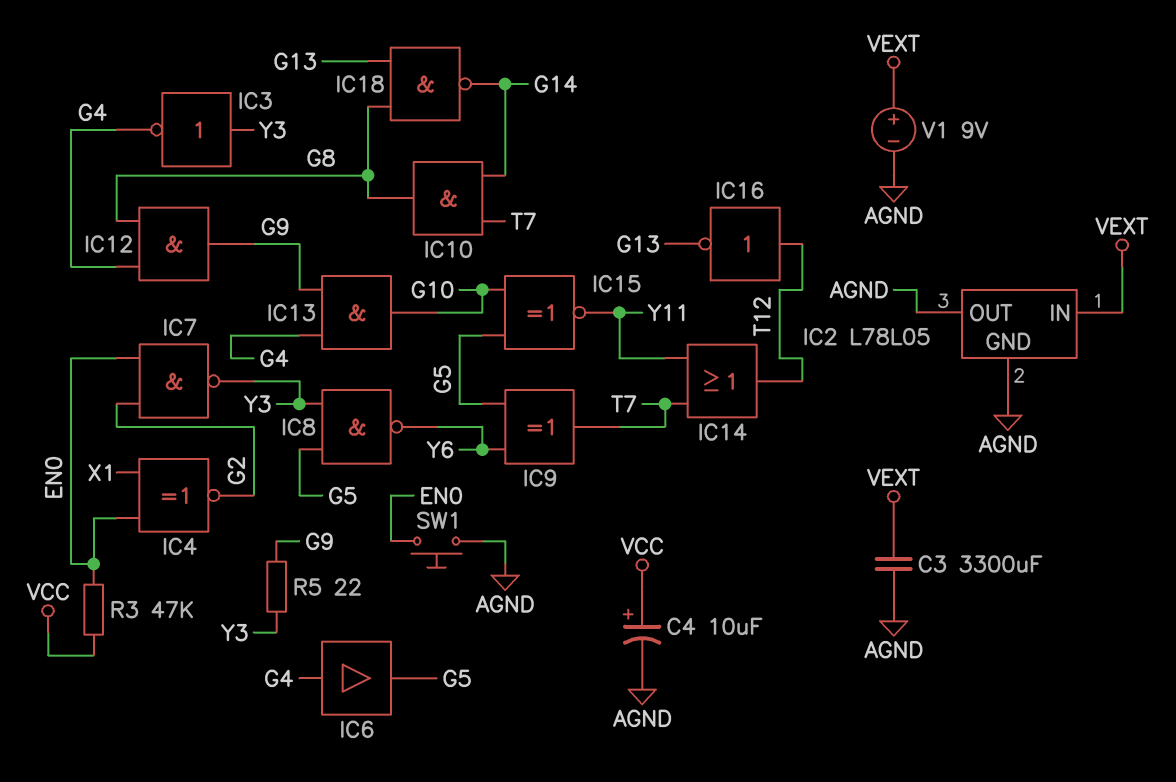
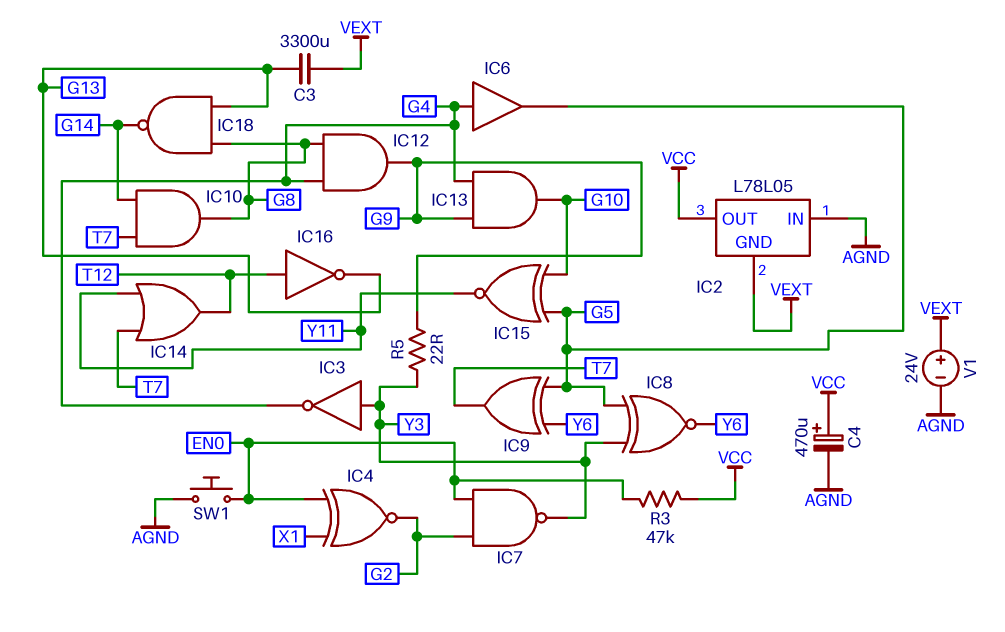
C3: 3300uF (AGND, VEXT) -> 3300uF (G13, VEXT)
C4: 10uF (plus VCC, minus AGND) -> 470uF (plus VCC, minus AGND)
IC2 pin GND: AGND -> VEXT
IC2 pin IN: VEXT -> AGND
IC2 pin OUT: AGND -> VCC
IC8: NAND (in G5, in Y3, out Y6) -> XNOR (in G5, in Y3, out Y6)
V1: 9V (plus VEXT, minus AGND) -> 24V (plus VEXT, minus AGND)

